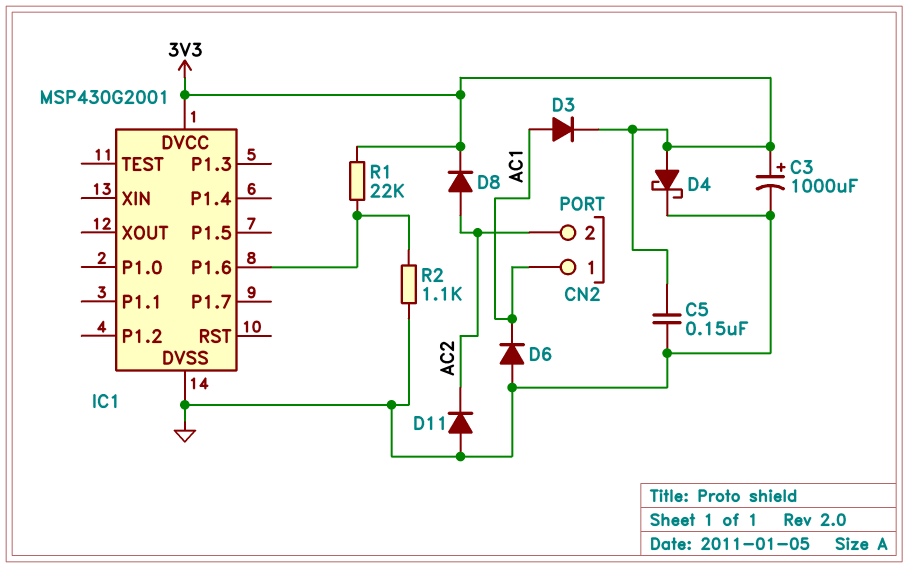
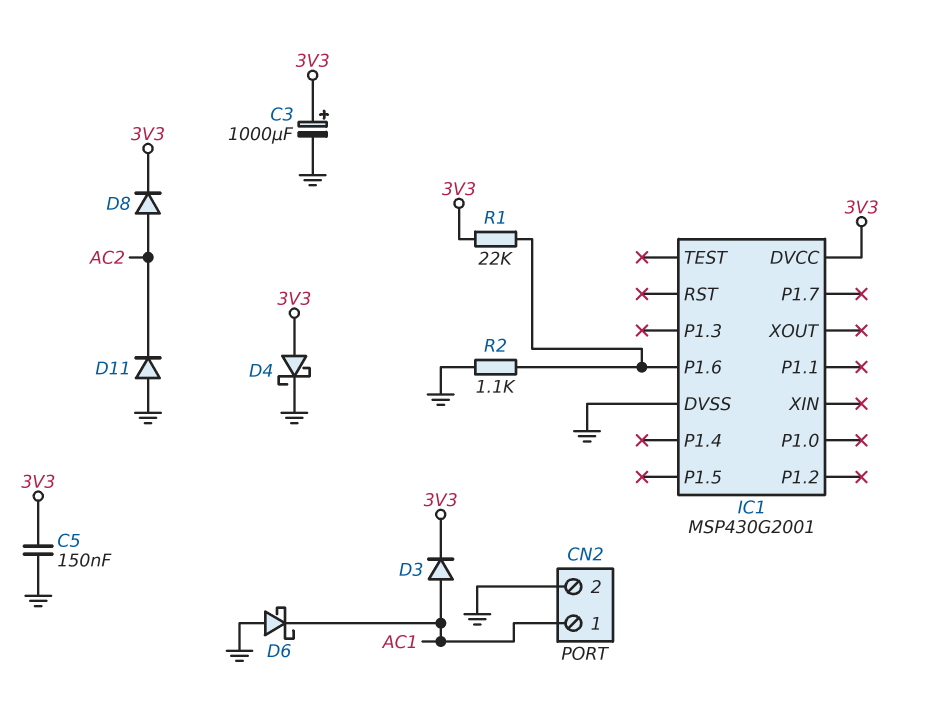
CN2 pin 2: AC2 -> GND
D6: diode (A GND, K AC1) -> schottky (A GND, K AC1)

